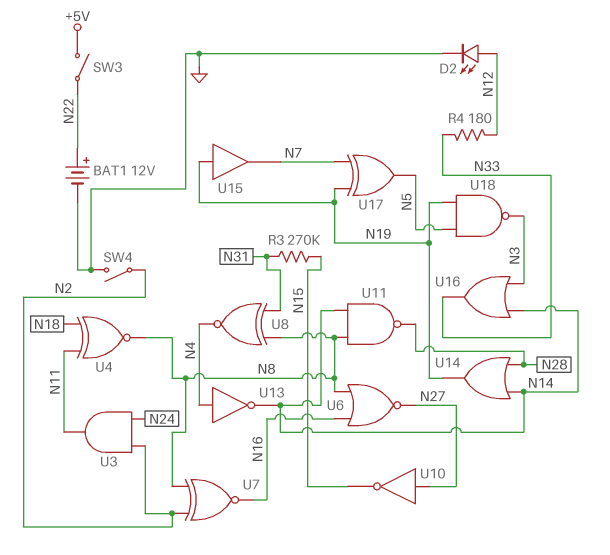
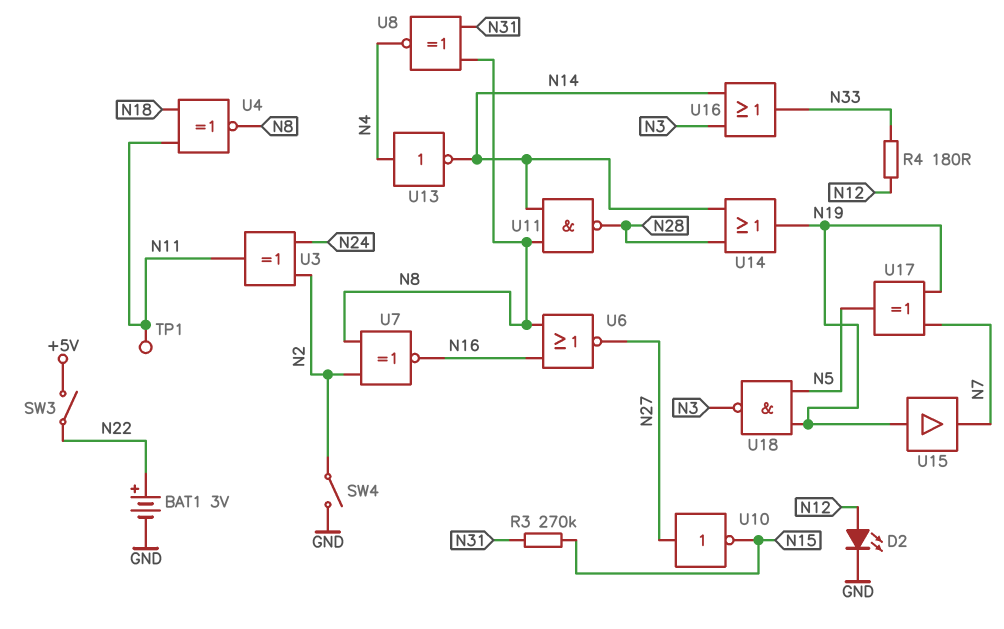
BAT1: 12V (plus N22, minus GND) -> 3V (plus N22, minus GND)
TP1: none -> test point (N11)
U3: AND (in N2, in N24, out N11) -> XOR (in N2, in N24, out N11)

